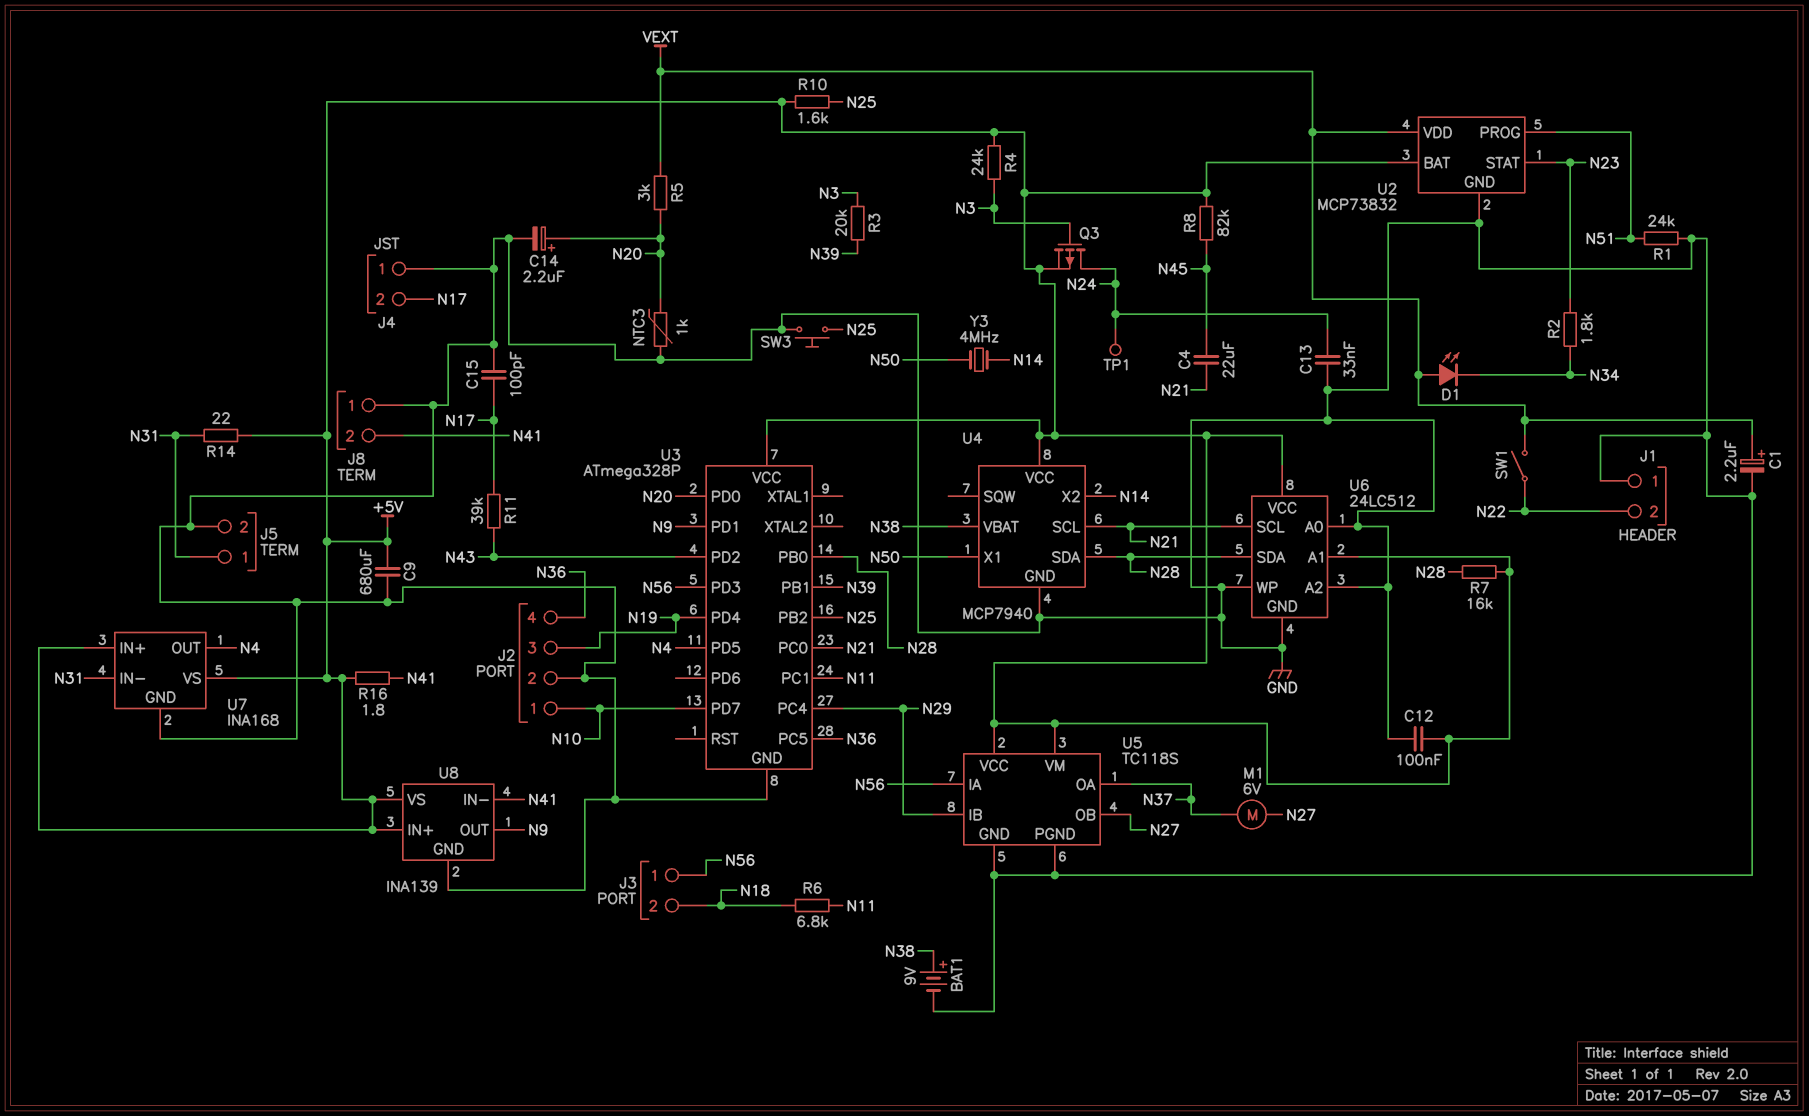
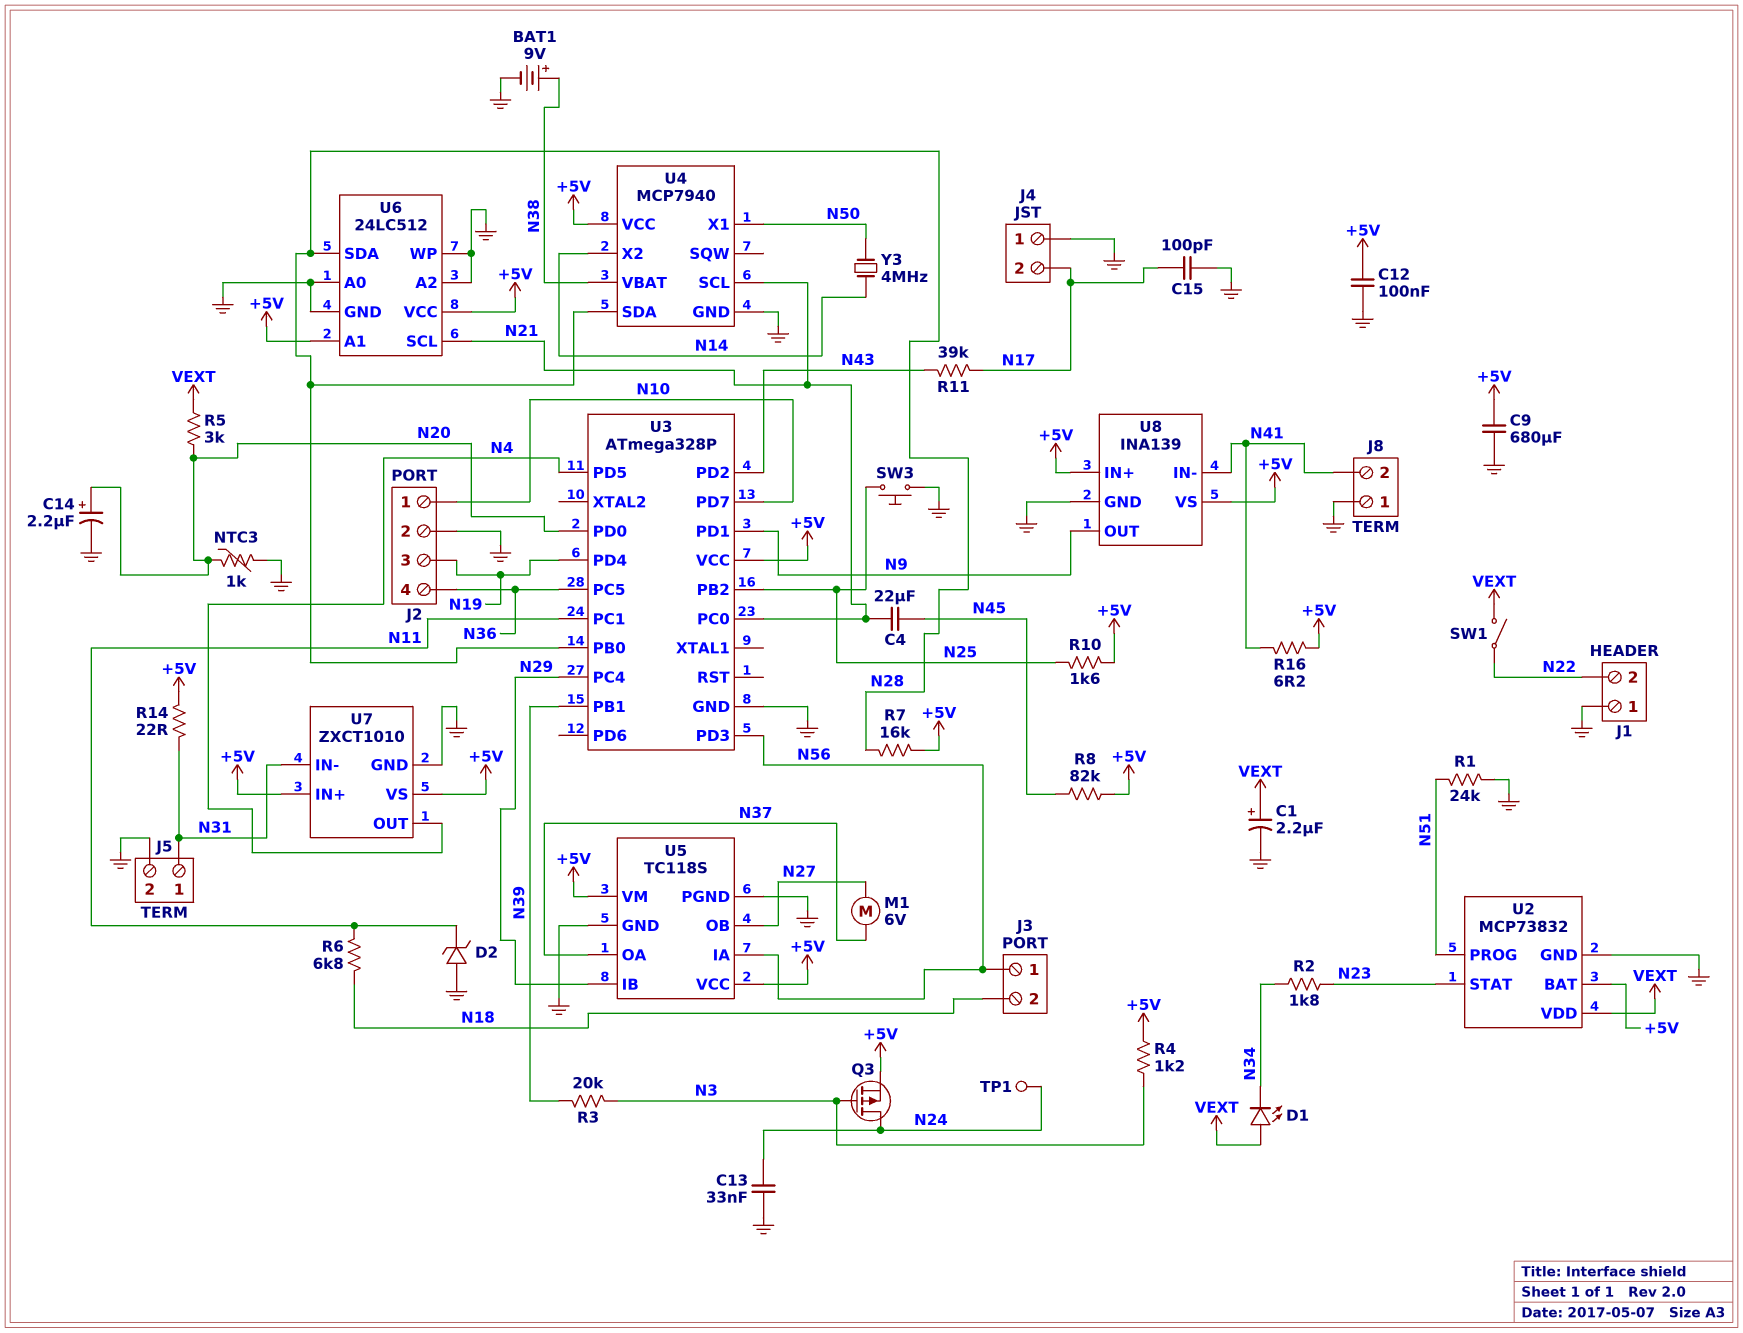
D2: none -> zener (A GND, K N11)
R4: 24k (+5V, N3) -> 1.2k (+5V, N3)
R16: 1.8 (+5V, N41) -> 6.2 (+5V, N41)
U7: INA168 -> ZXCT1010

